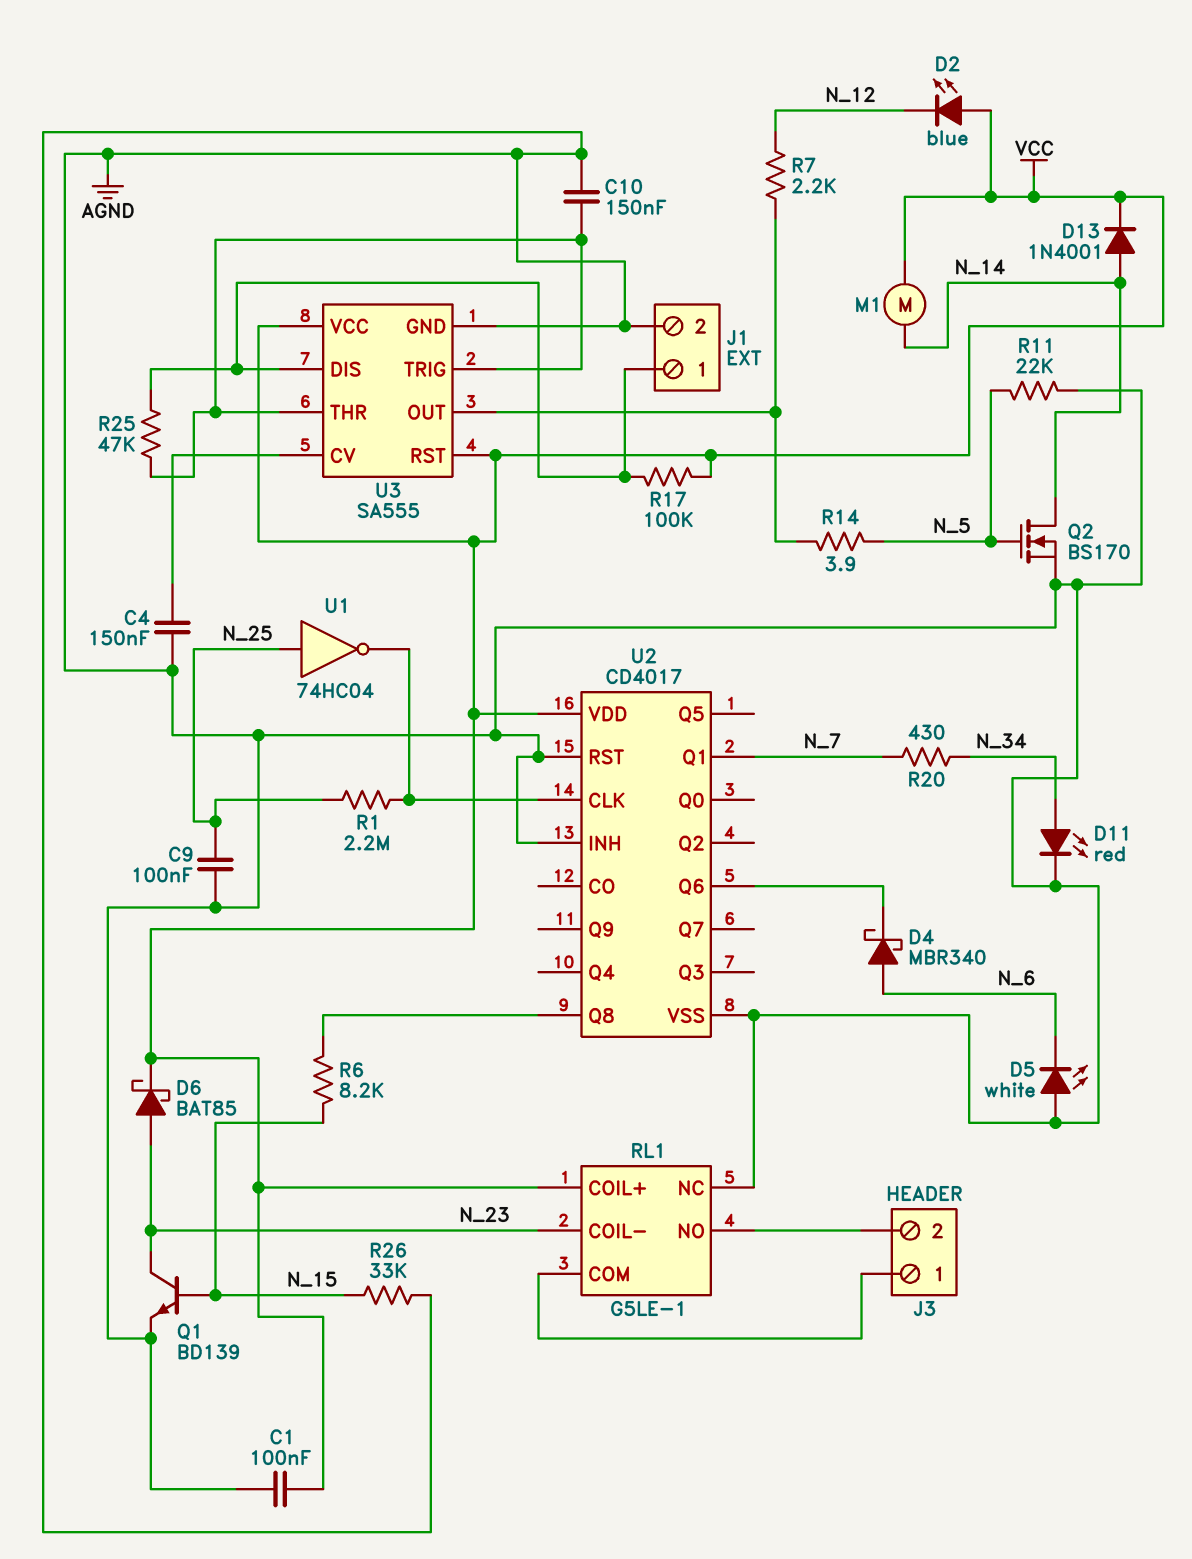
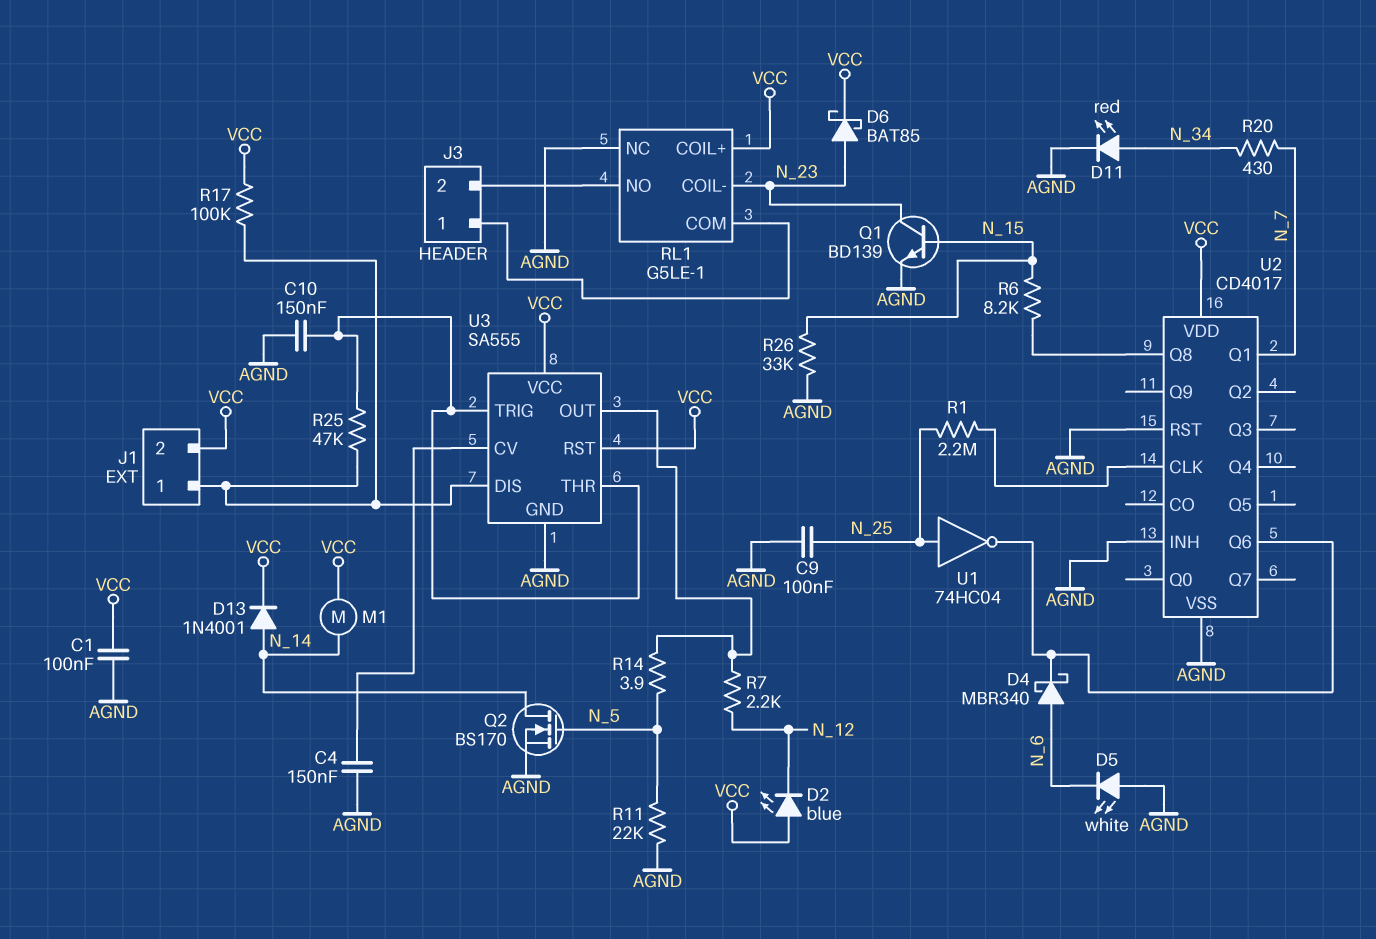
J1 pin 2: AGND -> VCC
U1: NOT 74HC04 (in N_25, out U2/CLK) -> NOT 74HC04 (in N_25, out U2/Q6)

